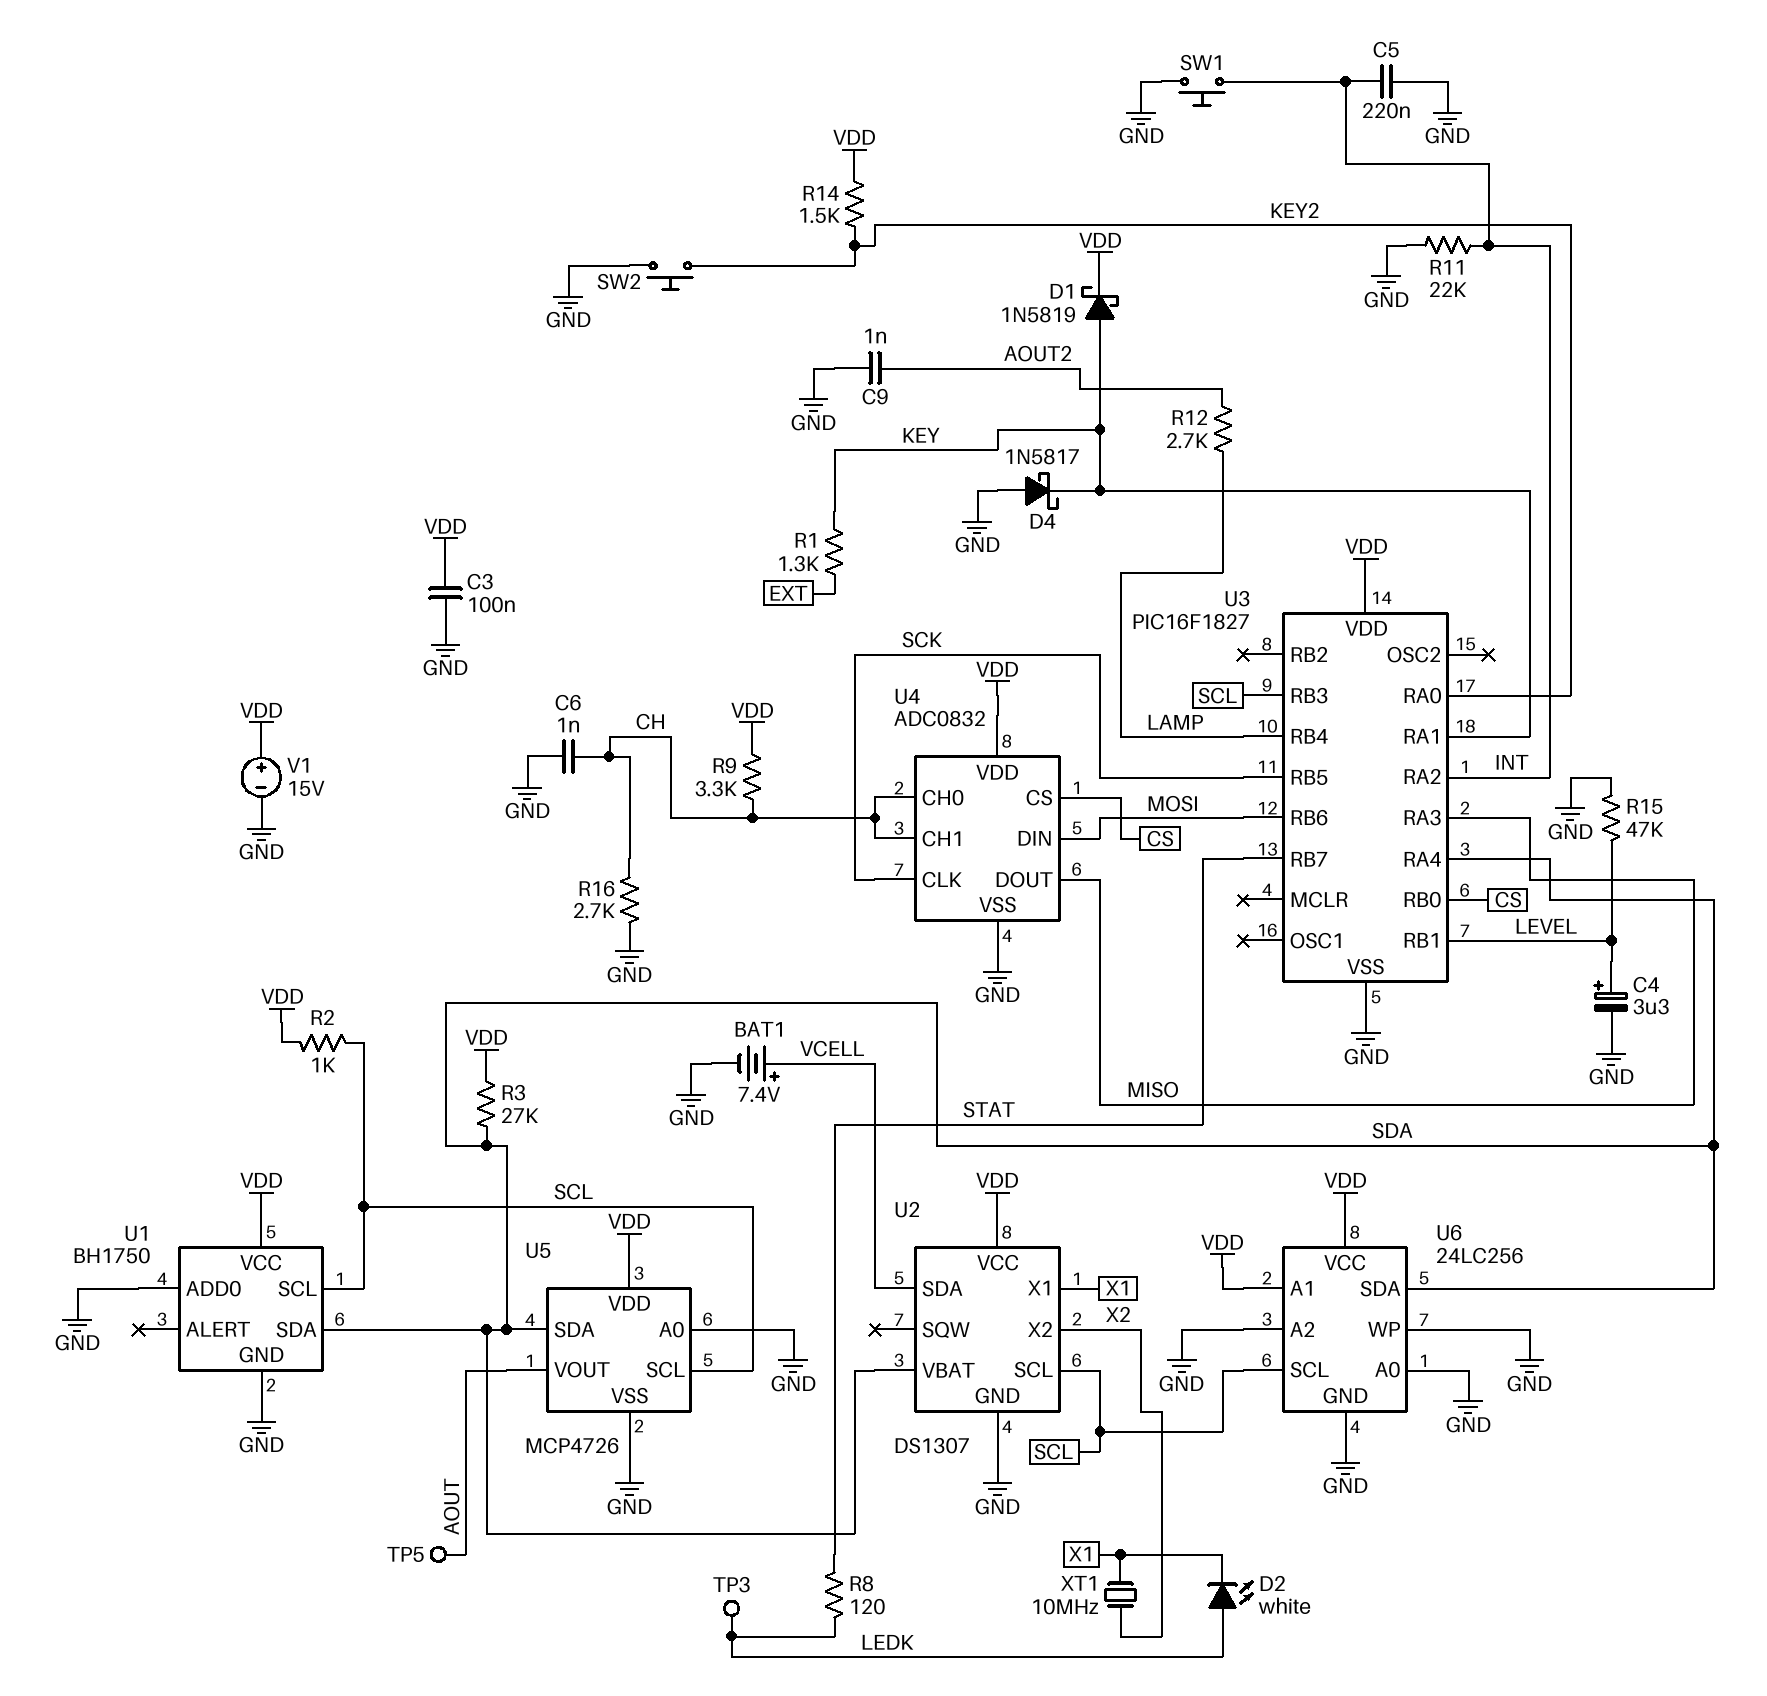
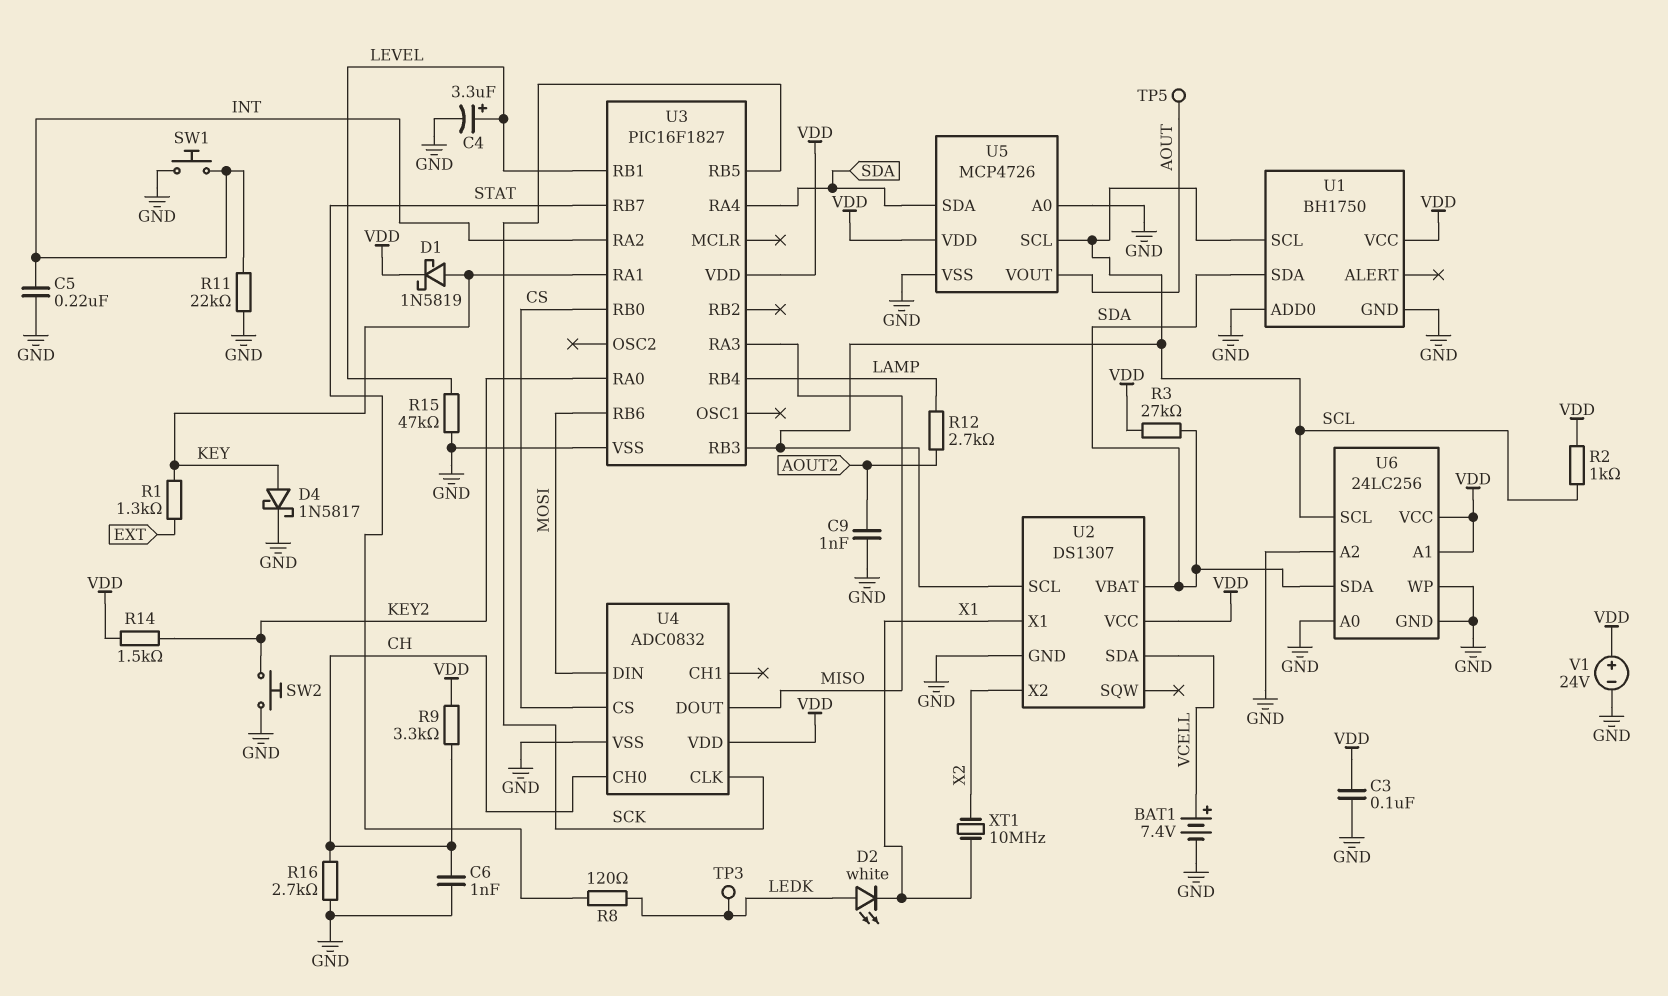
D4: schottky 1N5817 (A GND, K KEY) -> schottky 1N5817 (A KEY, K GND)
U4 pin CH1: CH -> none
V1: 15V (plus VDD, minus GND) -> 24V (plus VDD, minus GND)

